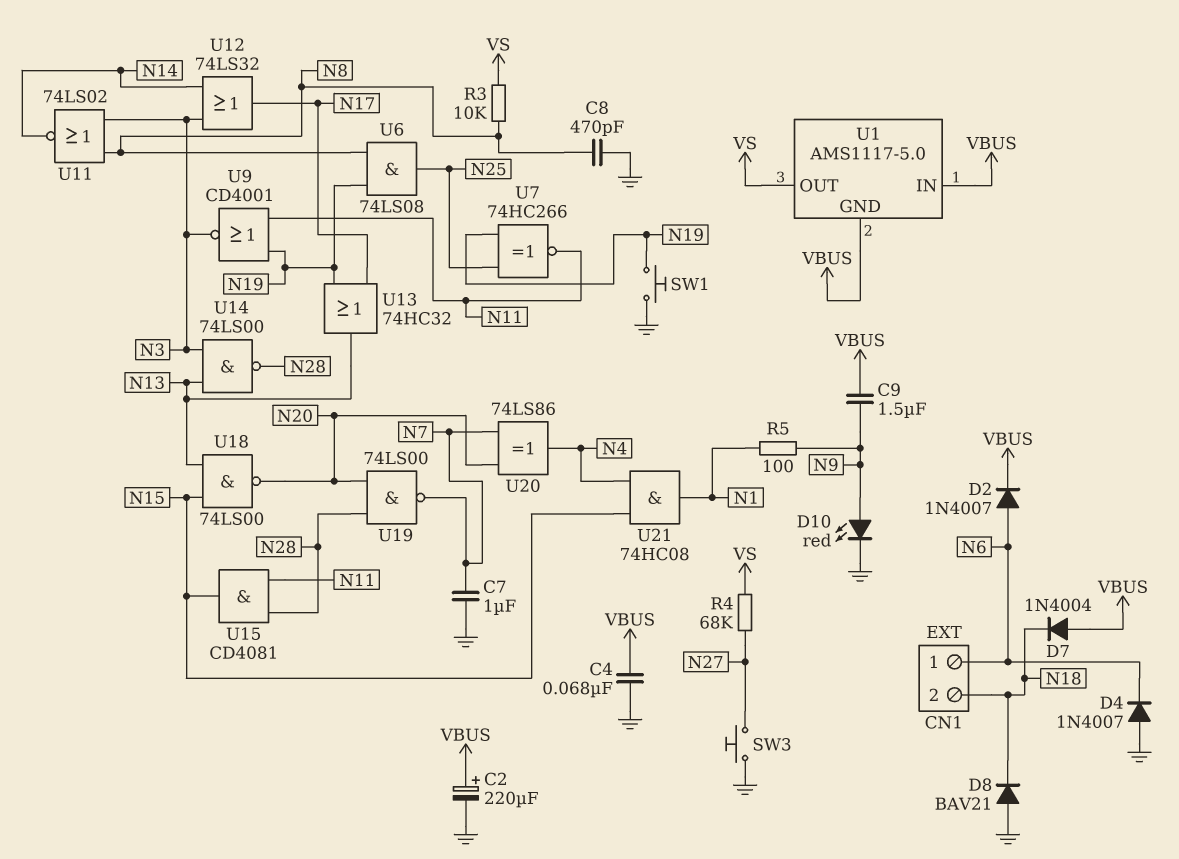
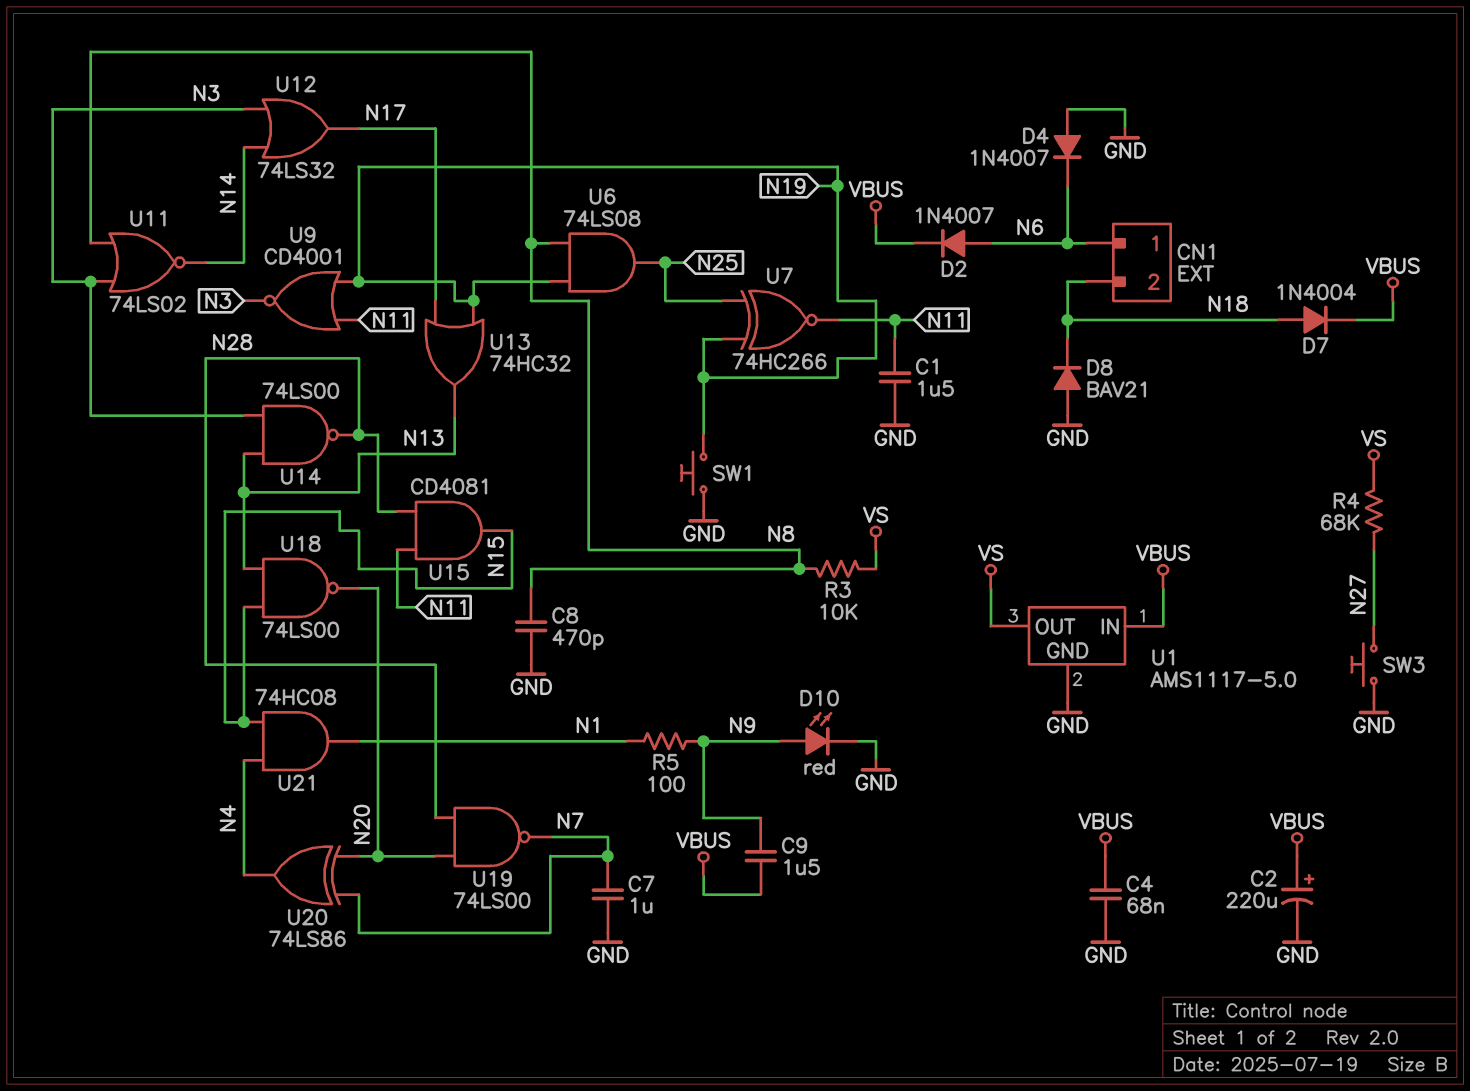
C1: none -> 1.5uF (GND, N11)
D7: diode 1N4004 (A VBUS, K N18) -> diode 1N4004 (A N18, K VBUS)
U1 pin GND: VBUS -> GND

